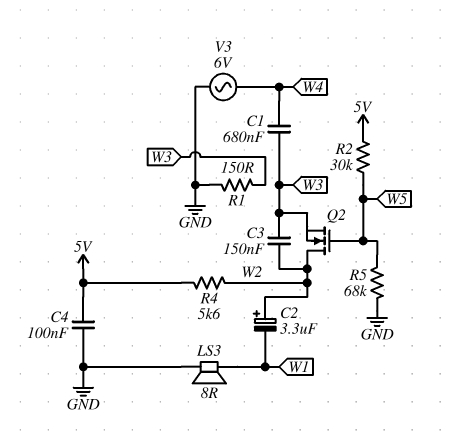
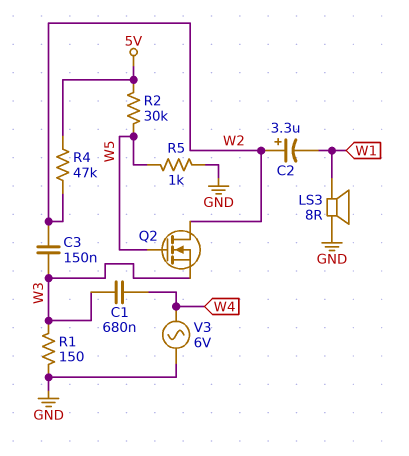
C4: 100nF (5V, GND) -> none
R4: 5.6k (5V, W2) -> 47k (5V, W2)
R5: 68k (GND, W5) -> 1k (GND, W5)

